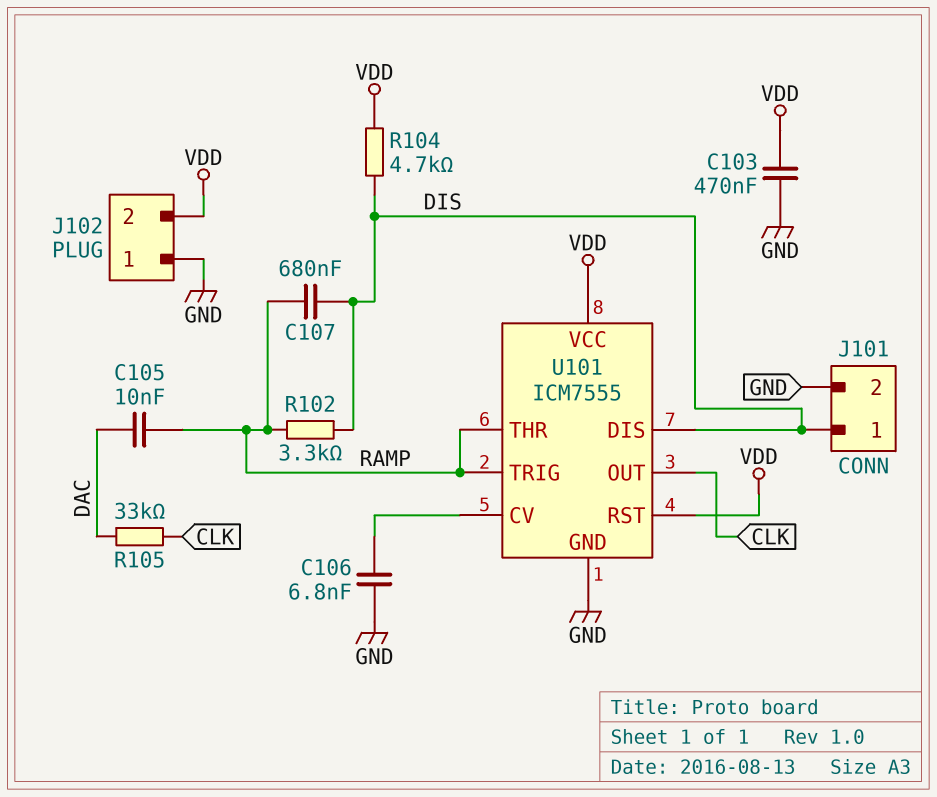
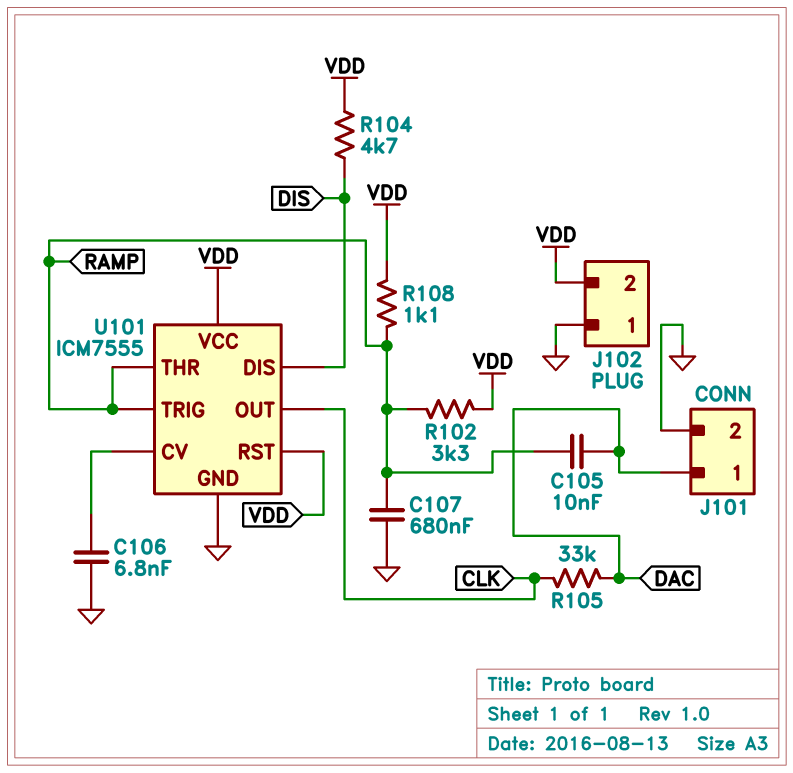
C103: 470nF (GND, VDD) -> none
C107: 680nF (DIS, RAMP) -> 680nF (GND, RAMP)
J101 pin 1: DIS -> DAC
R102: 3.3k (DIS, RAMP) -> 3.3k (RAMP, VDD)
R108: none -> 1.1k (RAMP, VDD)

